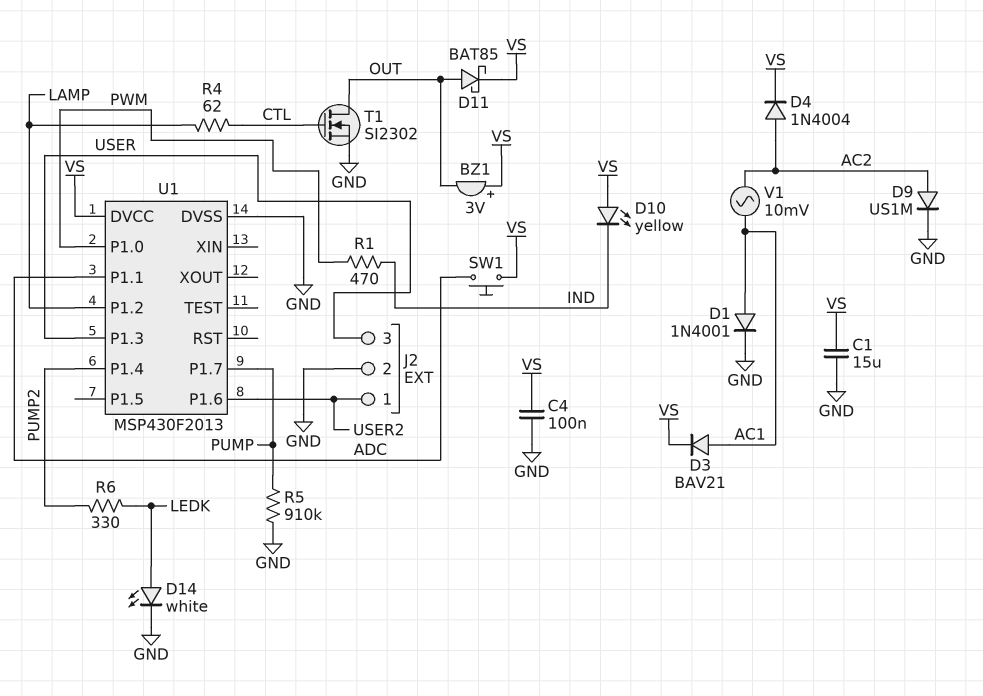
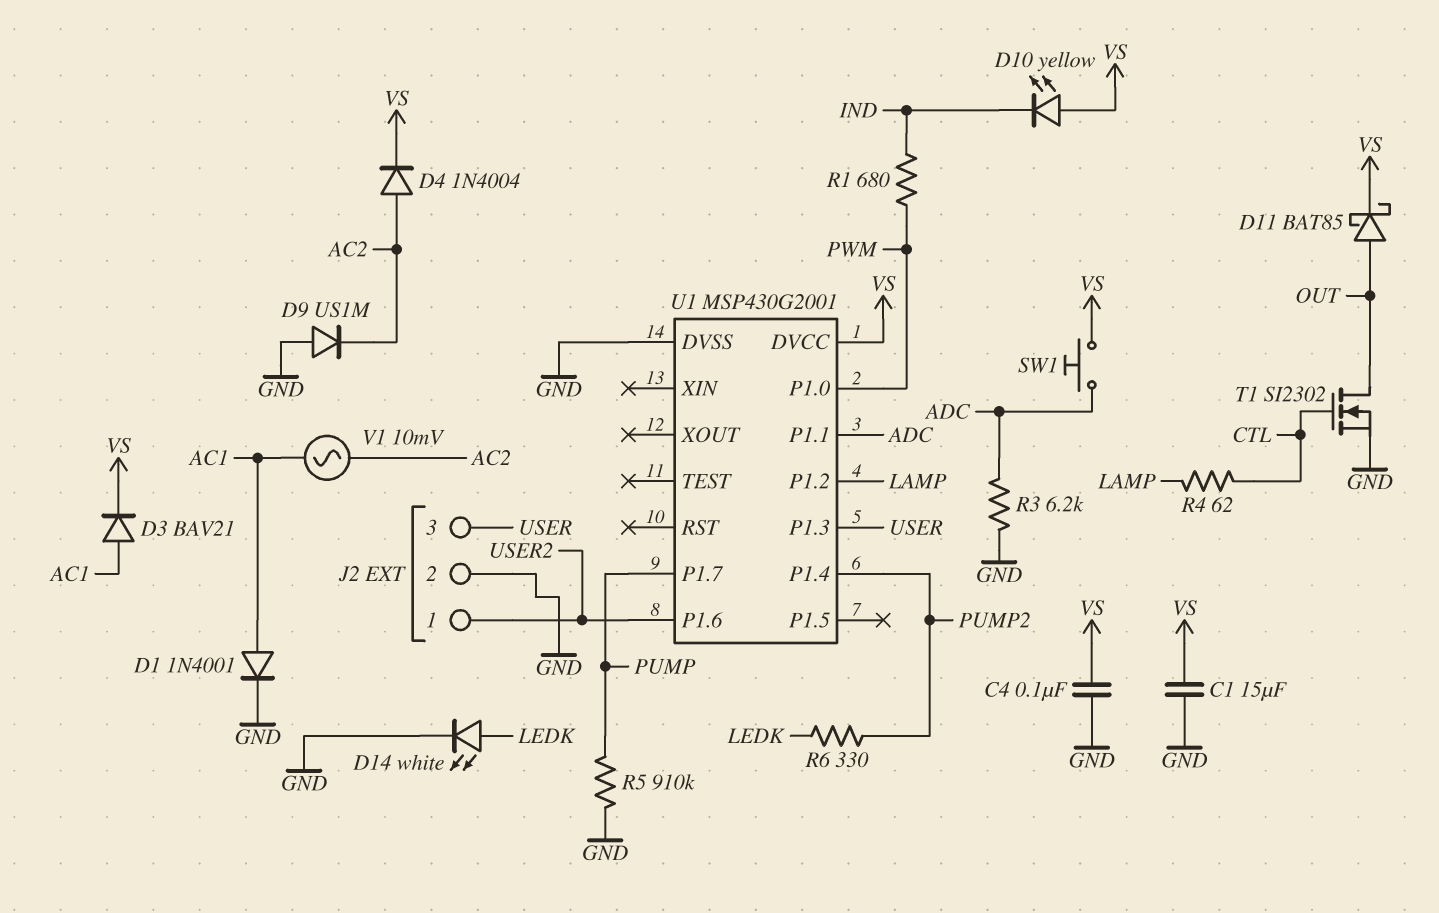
BZ1: buzzer 3V (plus VS, minus OUT) -> none
D9: diode US1M (A AC2, K GND) -> diode US1M (A GND, K AC2)
R1: 470 (IND, PWM) -> 680 (IND, PWM)
R3: none -> 6.2k (ADC, GND)
U1: MSP430F2013 -> MSP430G2001

